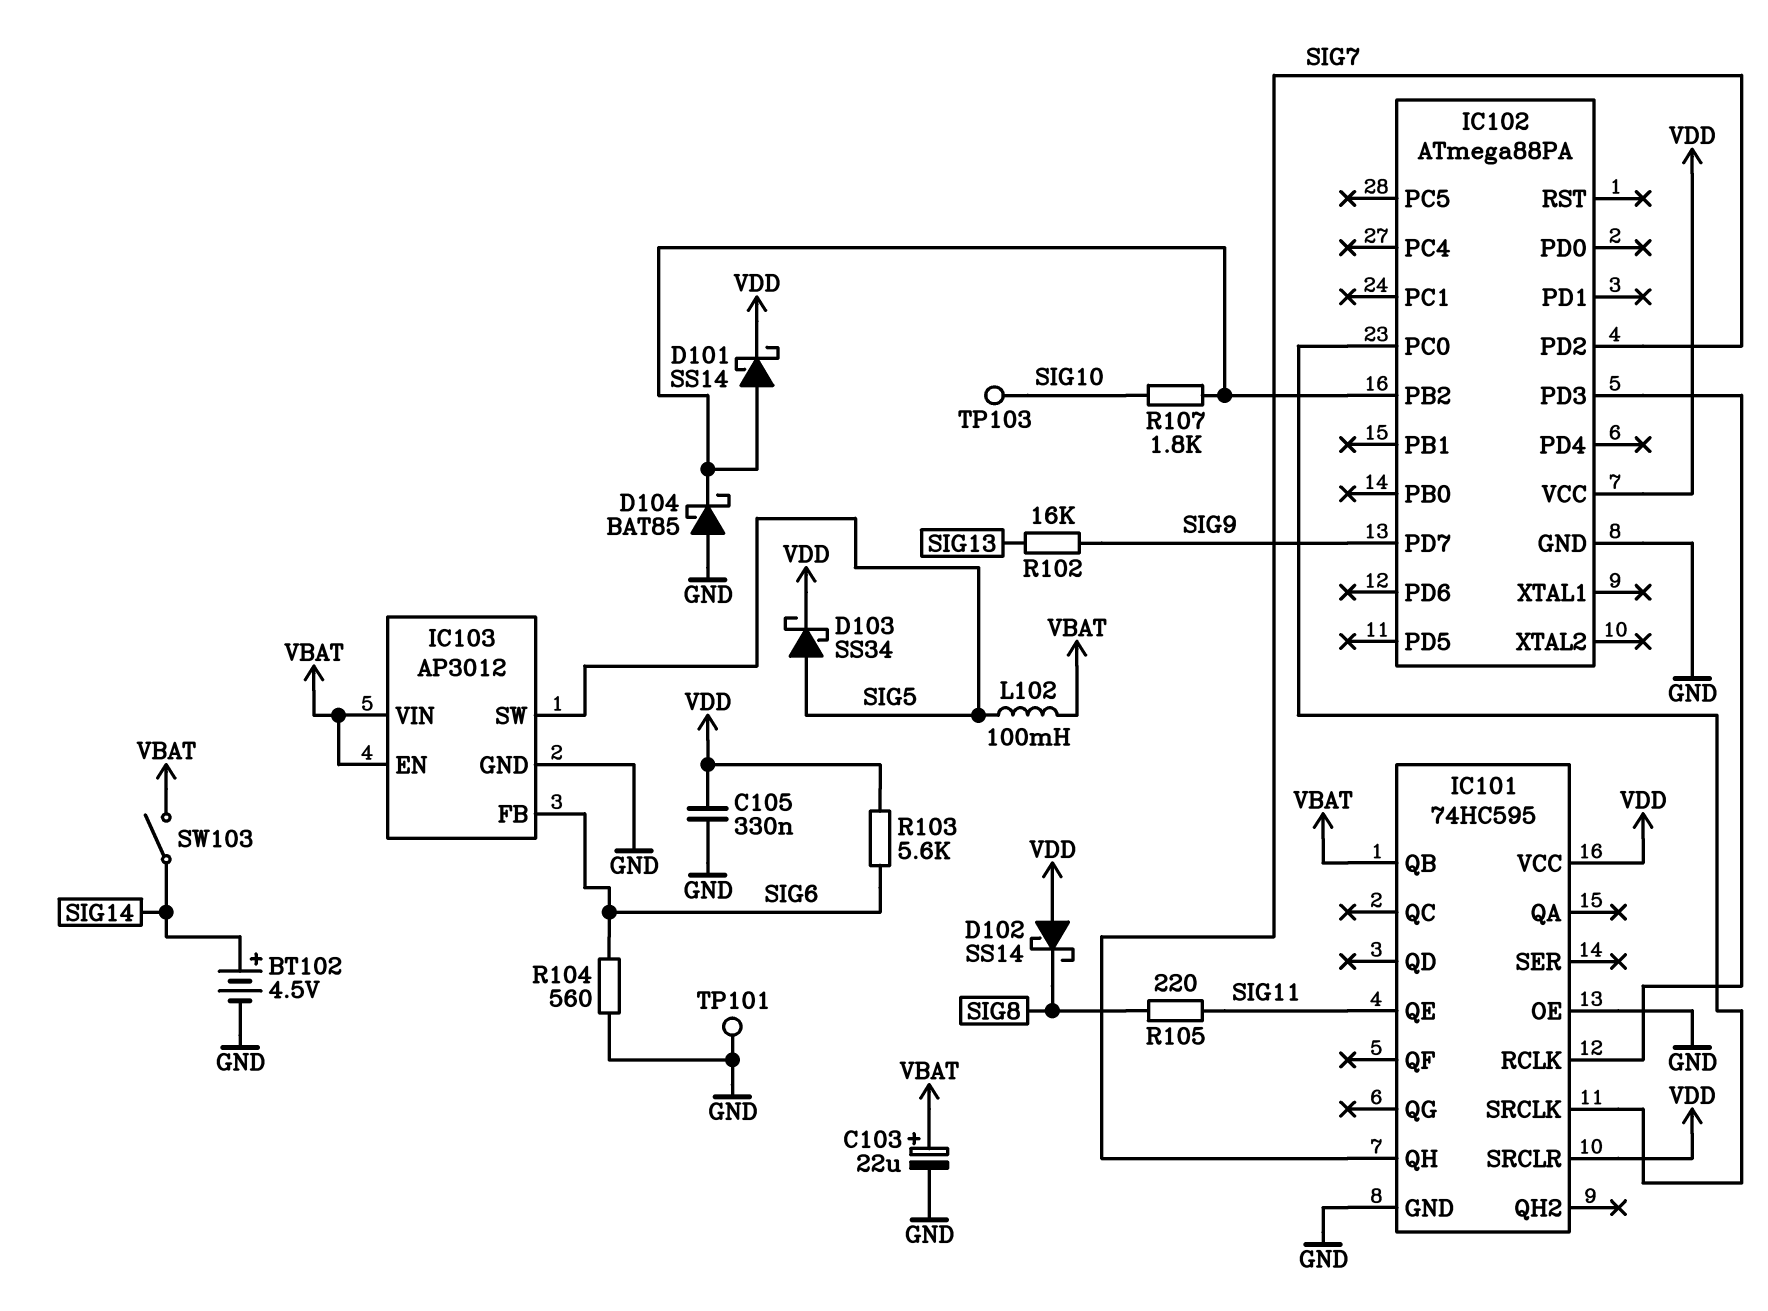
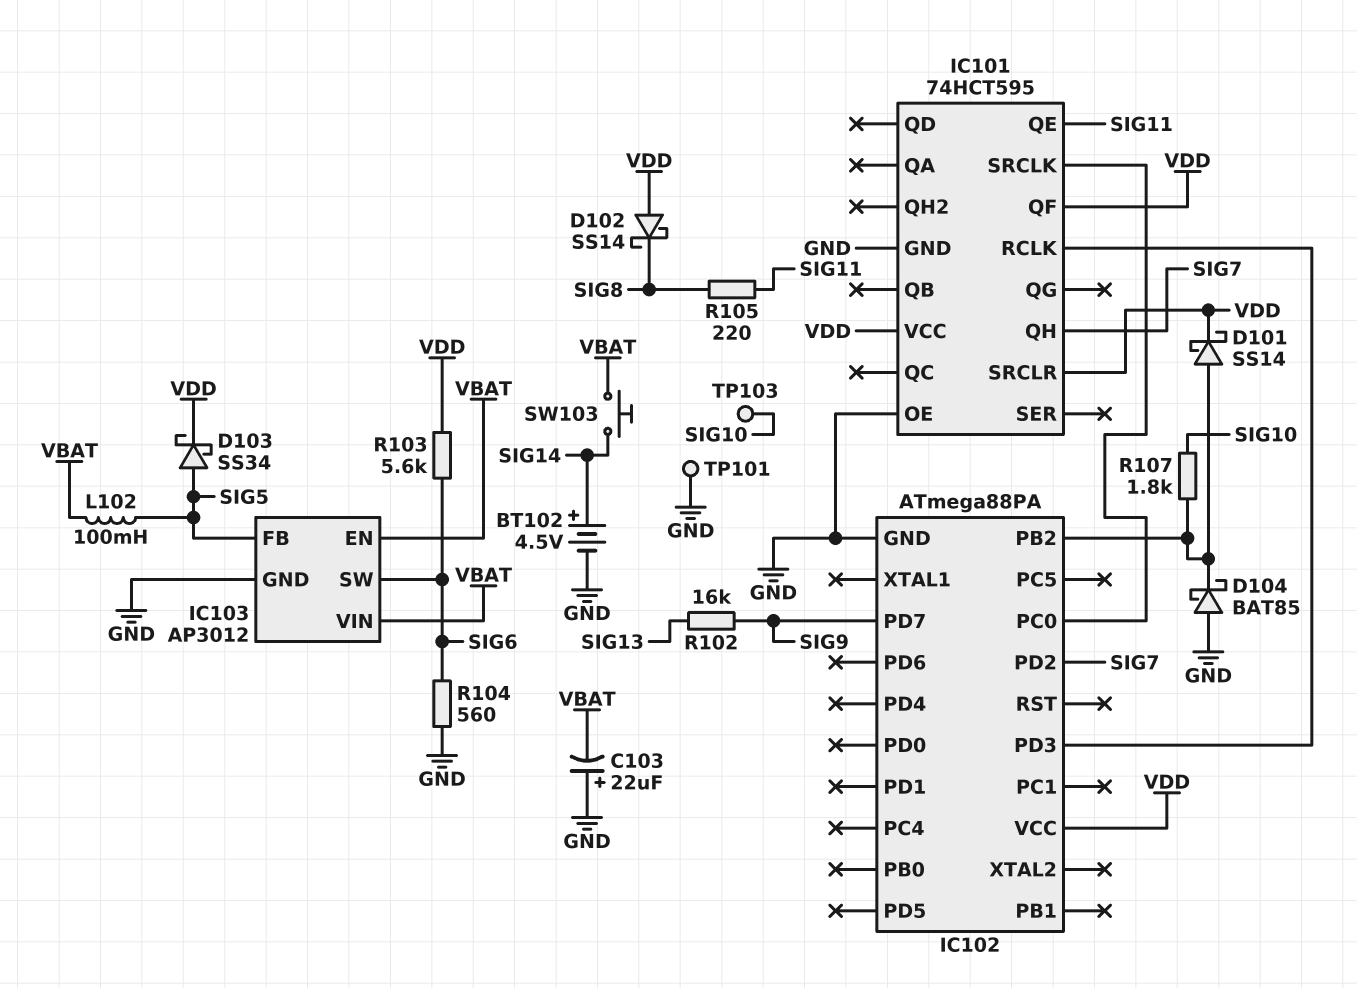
C103: 22uF (plus VBAT, minus GND) -> 22uF (plus GND, minus VBAT)
C105: 330nF (GND, VDD) -> none
IC101: 74HC595 -> 74HCT595
IC101 pin QB: VBAT -> none
IC101 pin QF: none -> VDD
IC103 pin FB: SIG6 -> SIG5
IC103 pin SW: SIG5 -> SIG6
SW103: switch (SIG14, VBAT) -> button (SIG14, VBAT)

